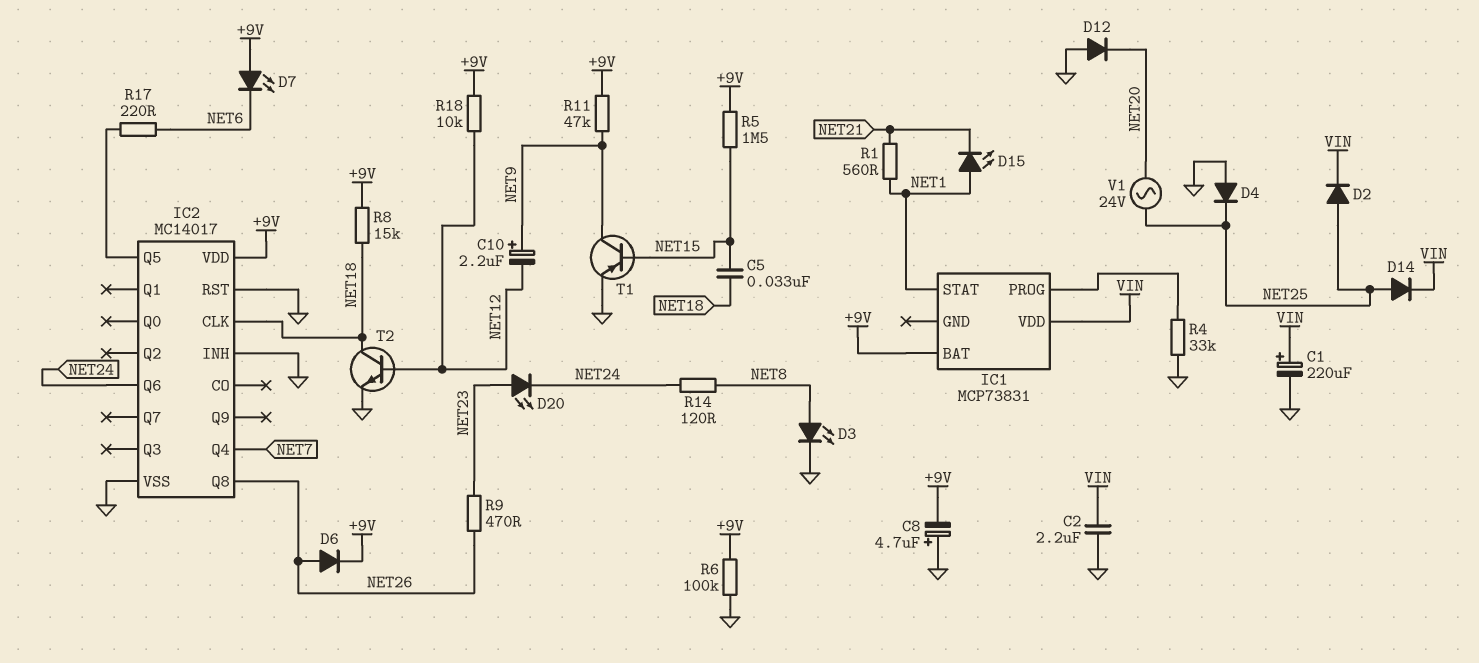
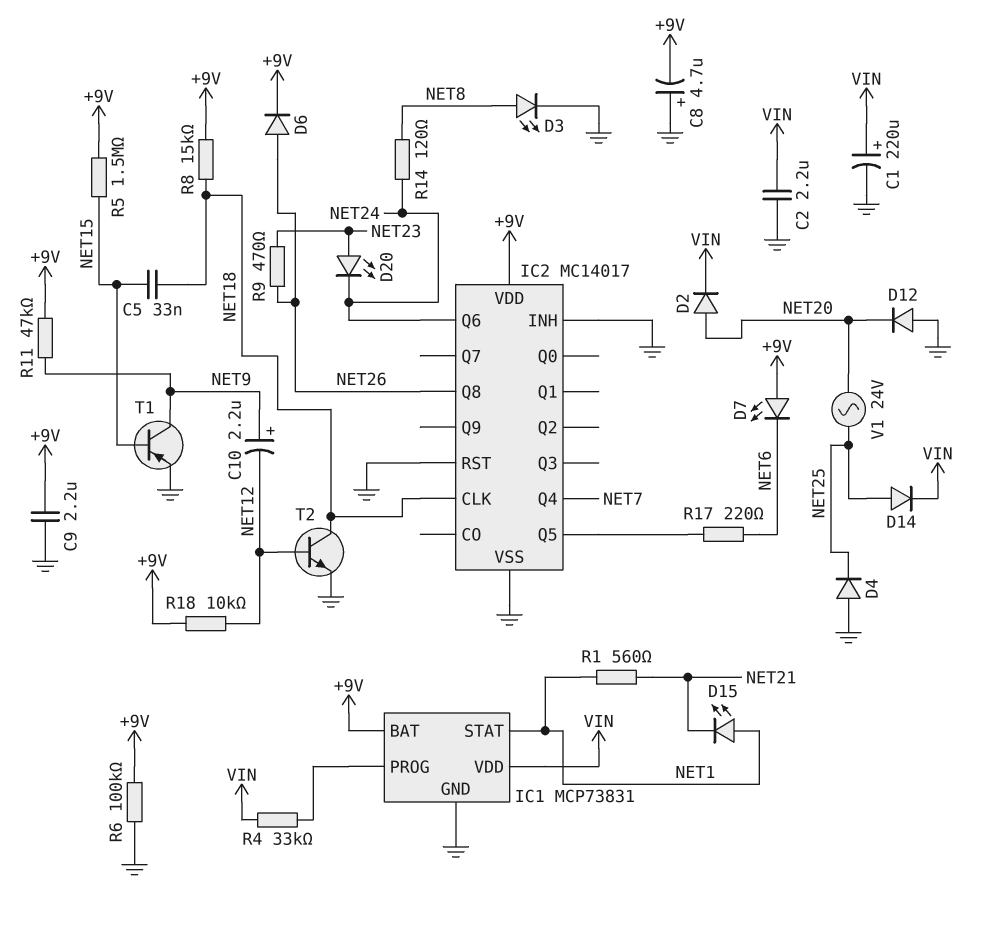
C9: none -> 2.2uF (+9V, GND)
D2: diode (A NET25, K VIN) -> diode (A NET20, K VIN)
IC1 pin GND: none -> GND
R4: 33k (GND, IC1/PROG) -> 33k (IC1/PROG, VIN)

